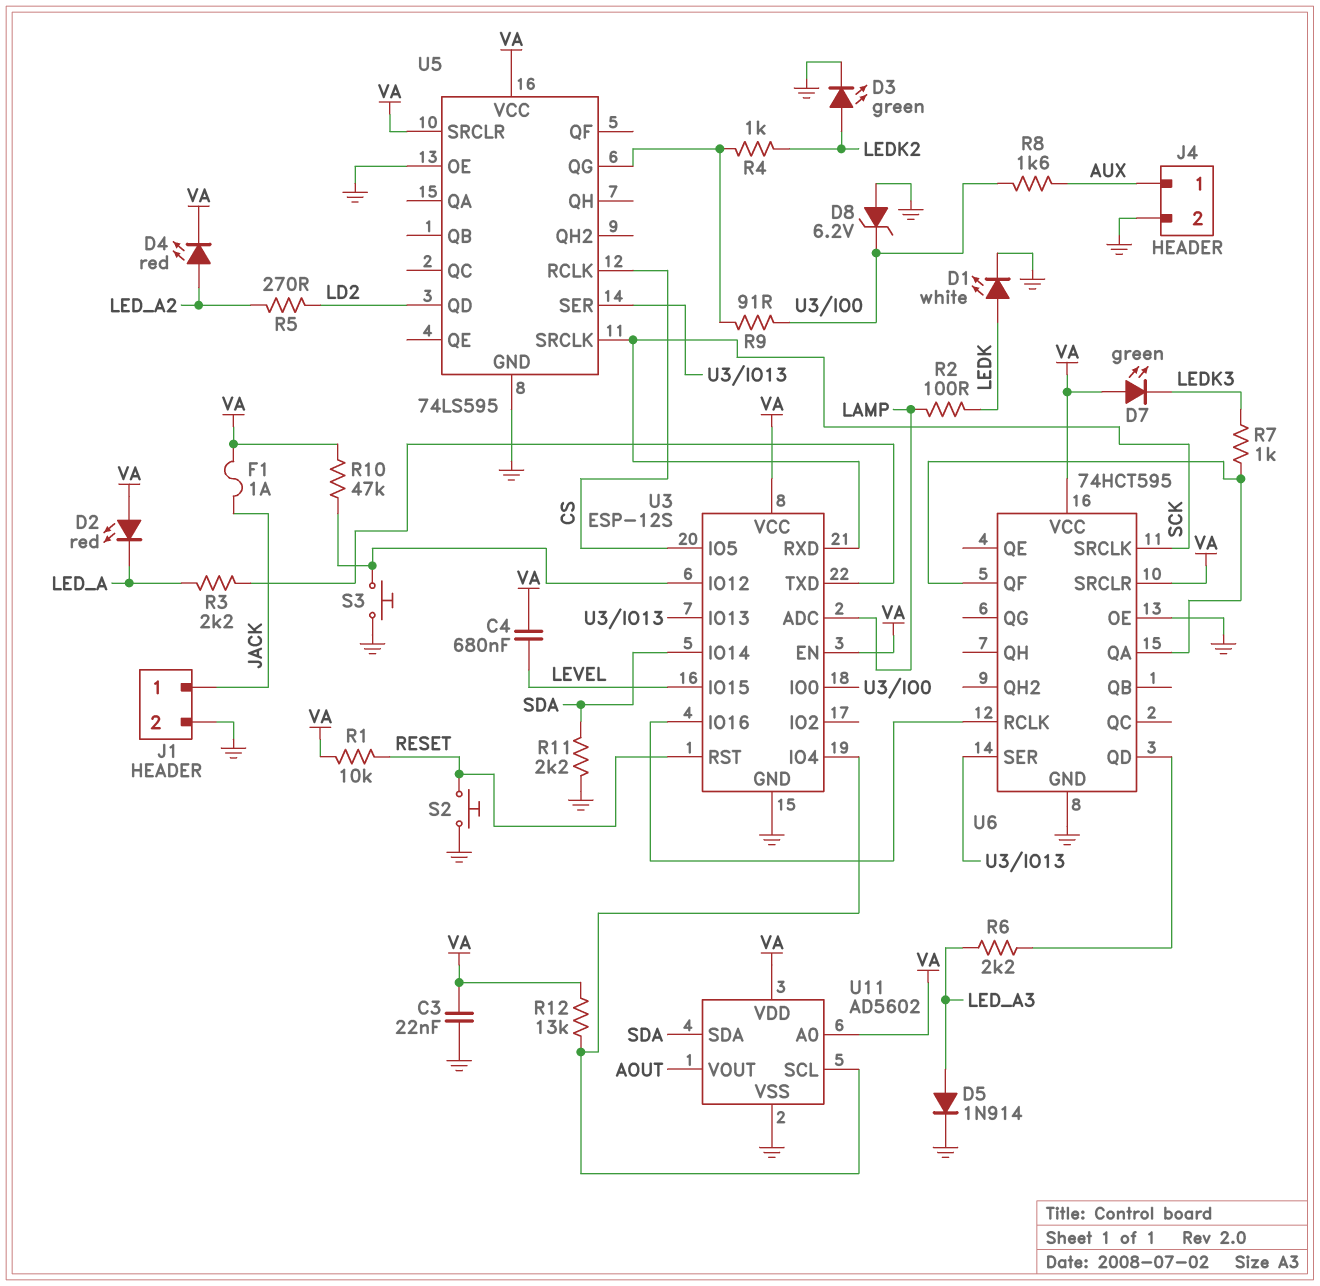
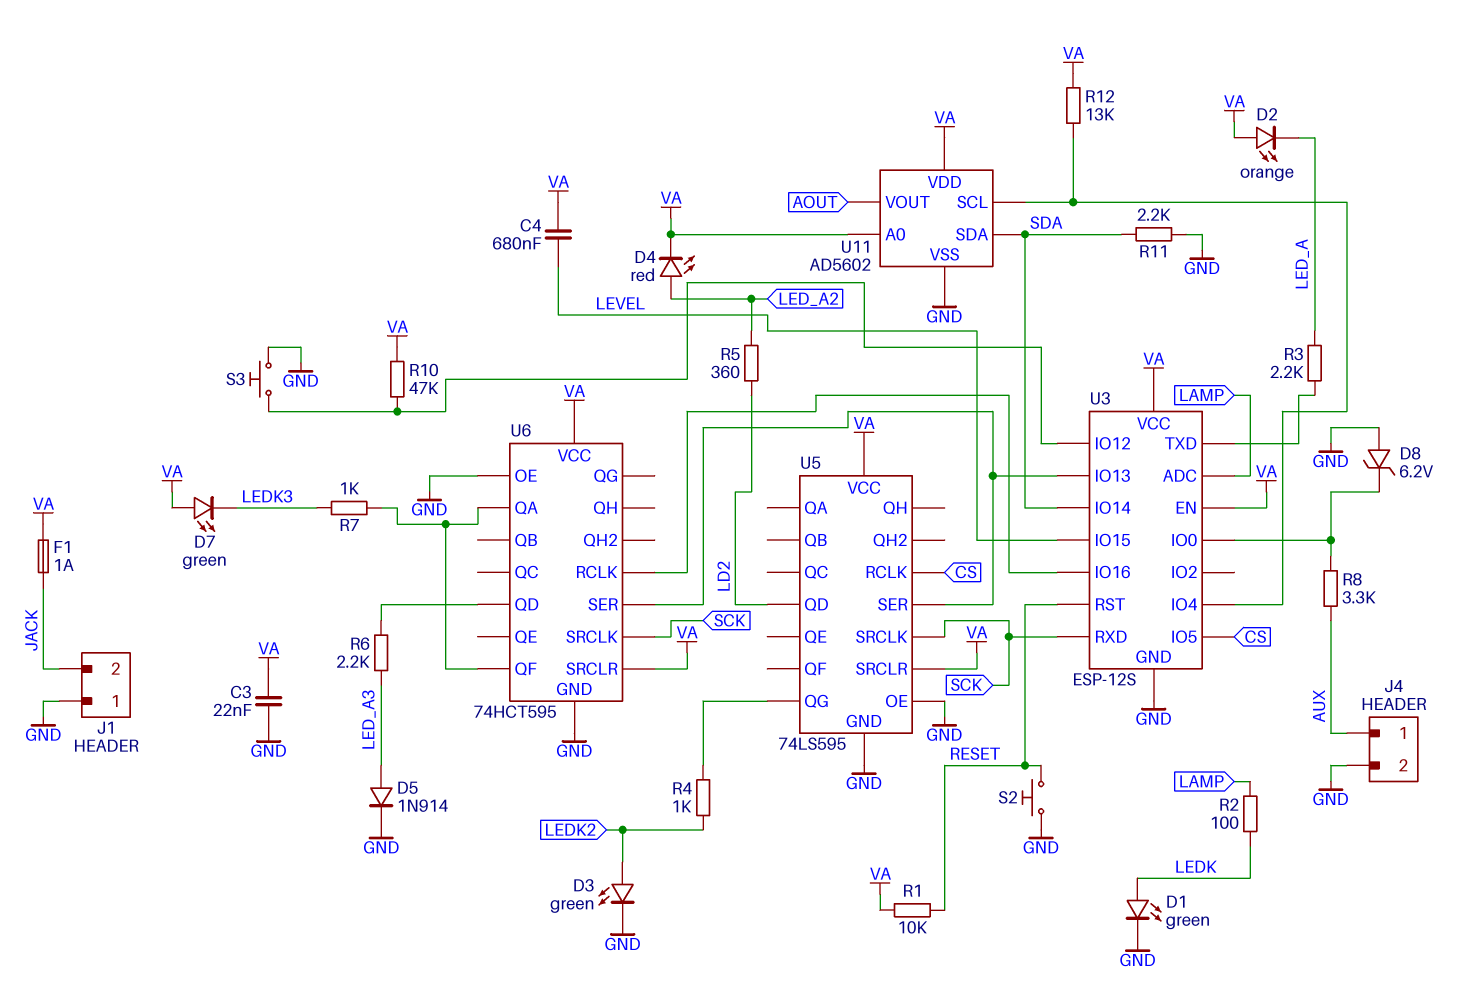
D1: LED white (A LEDK, K GND) -> LED green (A LEDK, K GND)
D2: LED red (A VA, K LED_A) -> LED orange (A VA, K LED_A)
J1 pin 1: JACK -> GND
J1 pin 2: GND -> JACK
R5: 270 (LD2, LED_A2) -> 360 (LD2, LED_A2)
R8: 1.6k (AUX, U3/IO0) -> 3.3k (AUX, U3/IO0)
R9: 91 (U3/IO0, U5/QG) -> none

